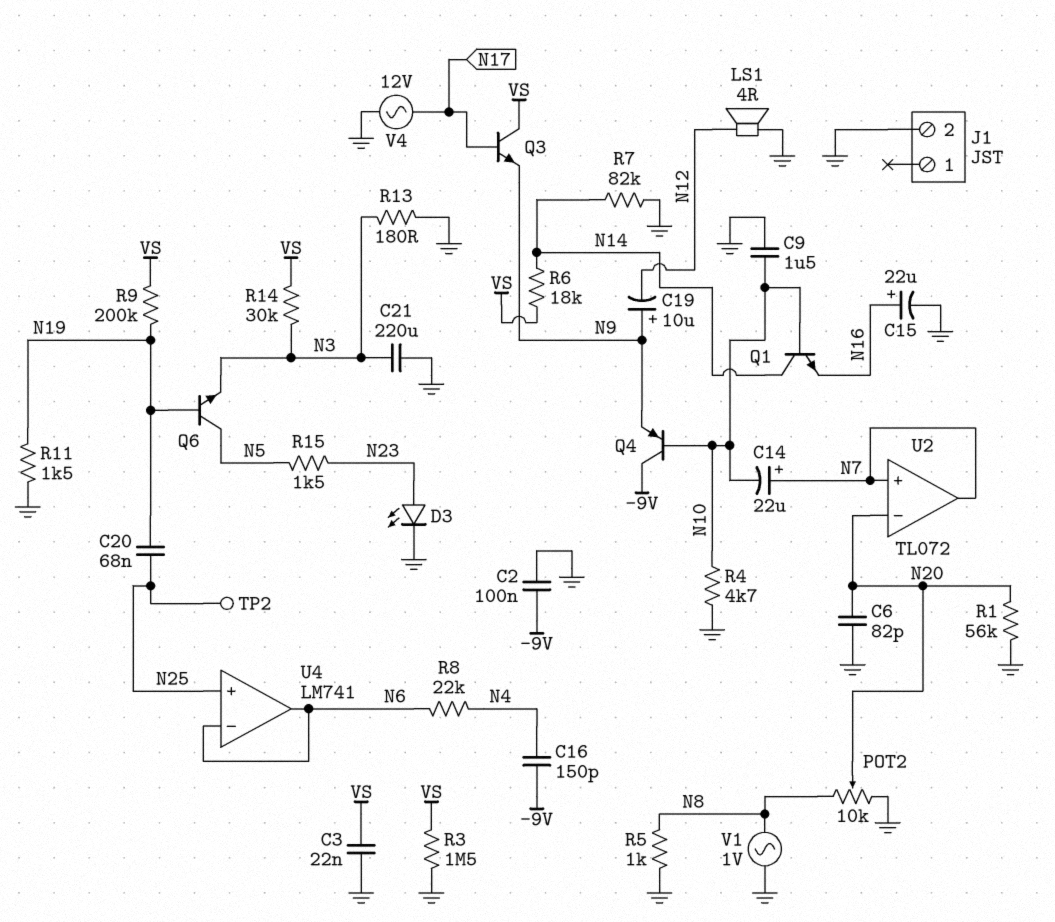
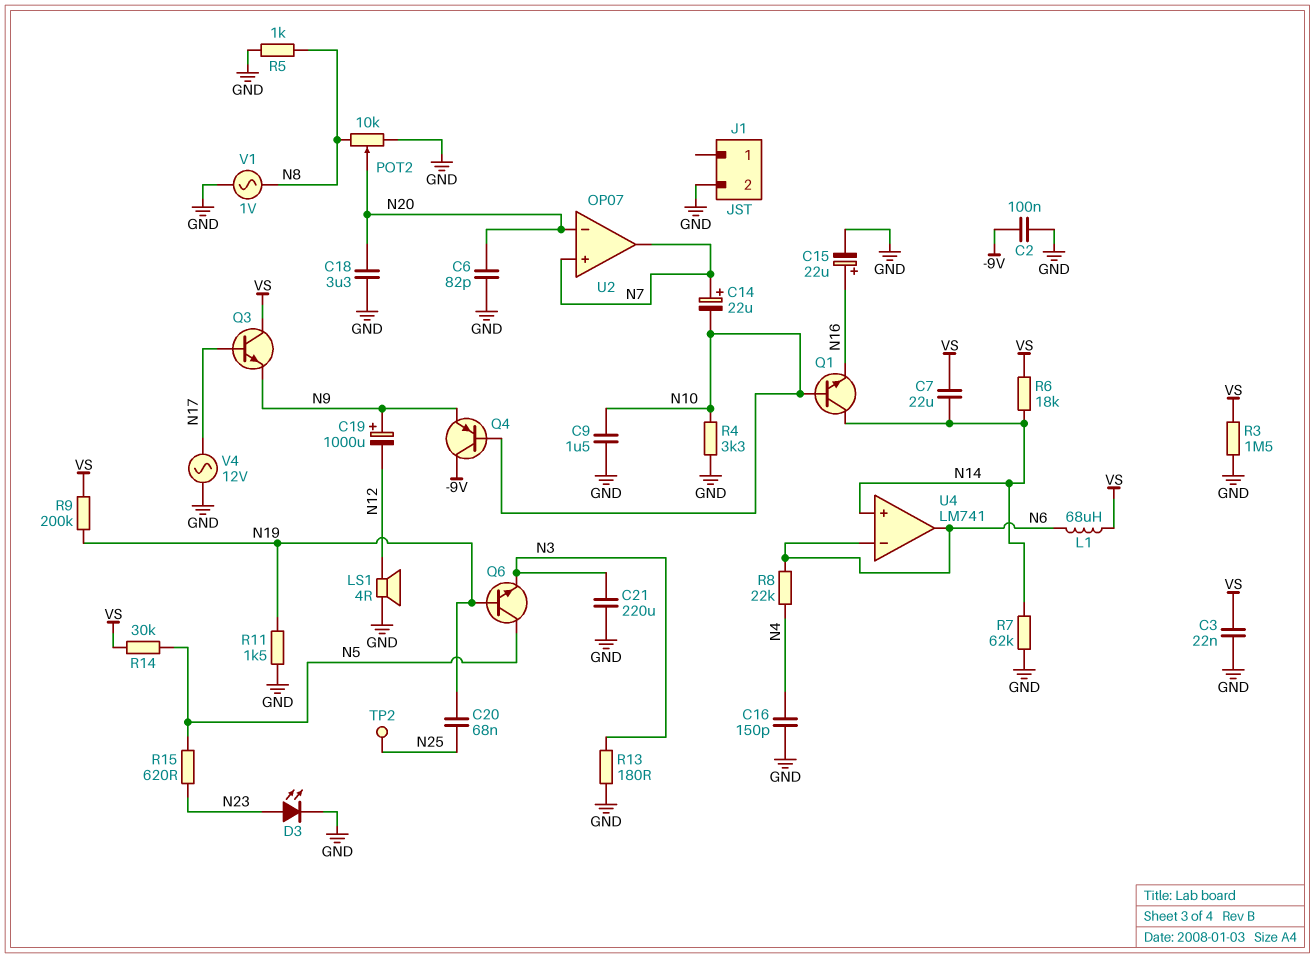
C7: none -> 22uF (N14, VS)
C16: 150pF (-9V, N4) -> 150pF (GND, N4)
C18: none -> 3.3uF (GND, N20)
C19: 10uF (plus N9, minus N12) -> 1000uF (plus N9, minus N12)
L1: none -> 68uH (N6, VS)
R1: 56k (GND, N20) -> none
R4: 4.7k (GND, N10) -> 3.3k (GND, N10)
R7: 82k (GND, N14) -> 62k (GND, N14)
R14: 30k (N3, VS) -> 30k (N5, VS)
R15: 1.5k (N5, N23) -> 620 (N5, N23)
U2: TL072 -> OP07
U4 pin in+: N25 -> N14

